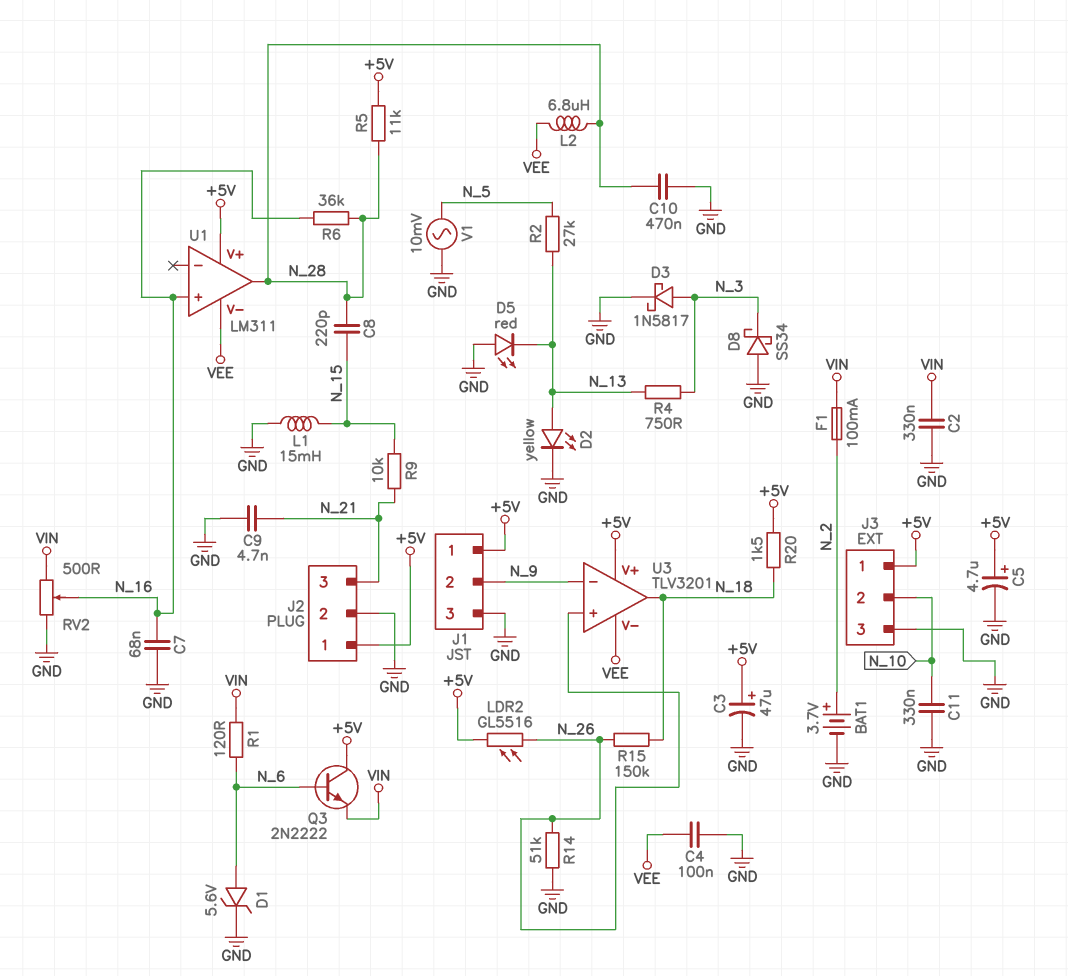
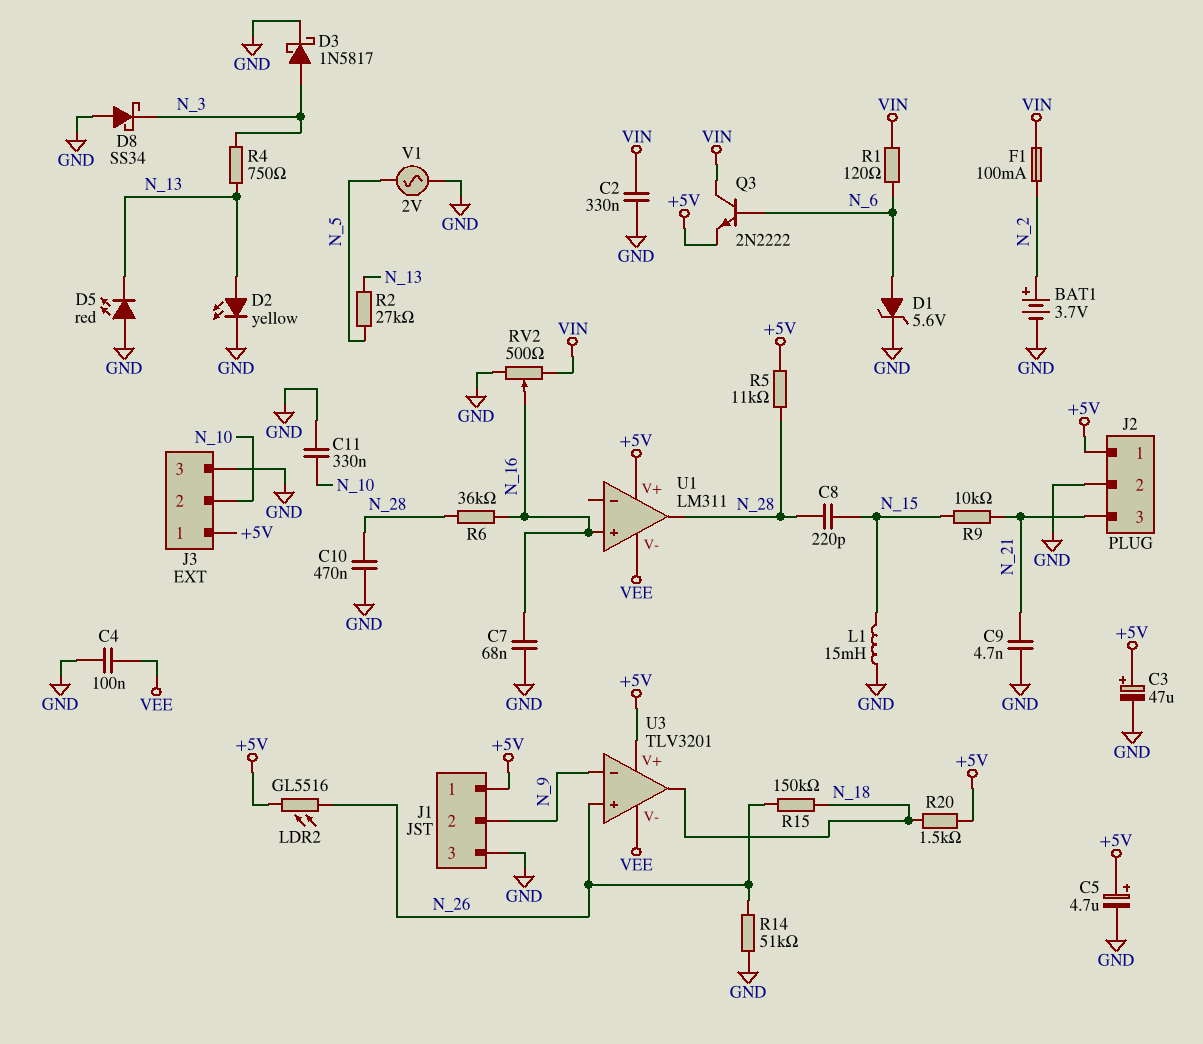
L2: 6.8uH (N_28, VEE) -> none
Q3: NPN 2N2222 (B N_6, C +5V, E VIN) -> NPN 2N2222 (B N_6, C VIN, E +5V)
V1: AC 10mV (GND, N_5) -> AC 2V (GND, N_5)

